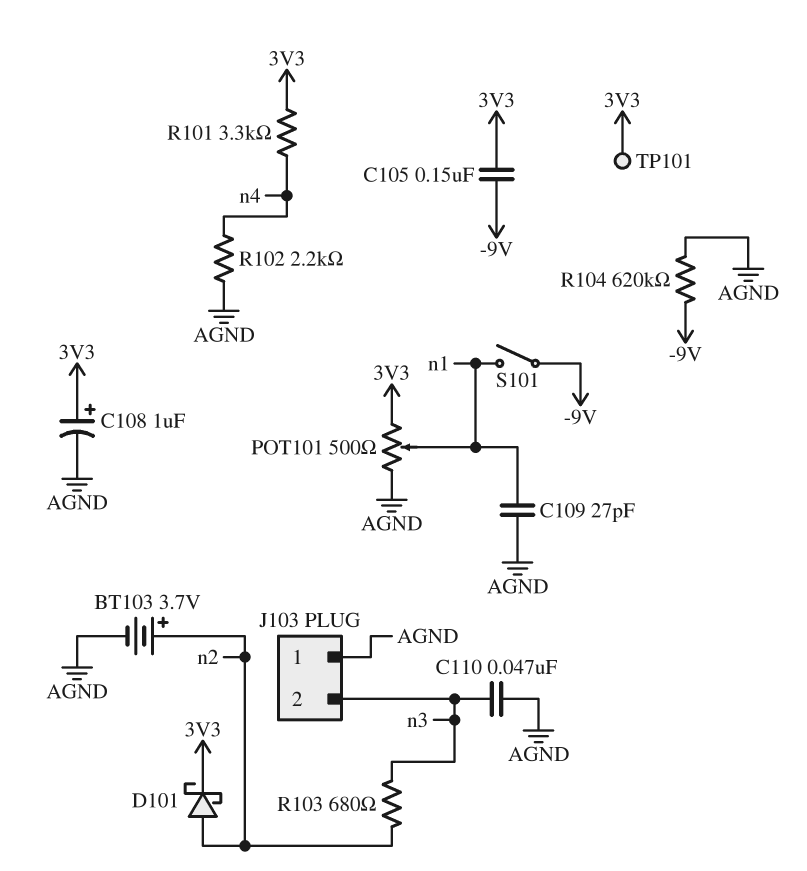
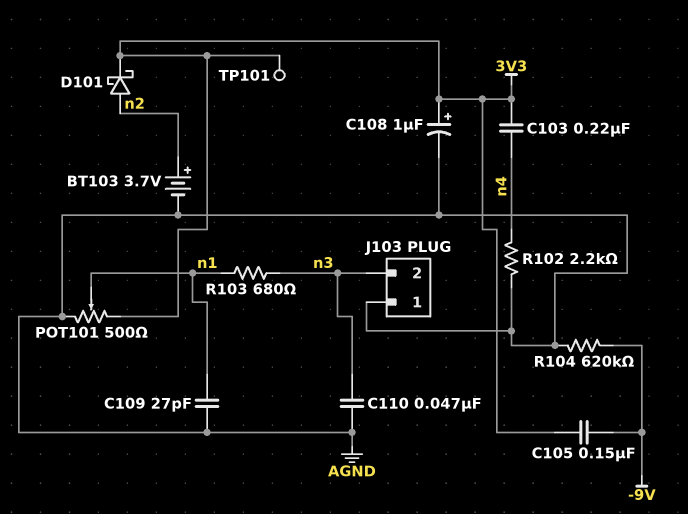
C103: none -> 220nF (3V3, n4)
R101: 3.3k (3V3, n4) -> none
R103: 680 (n2, n3) -> 680 (n1, n3)
S101: switch (-9V, n1) -> none

